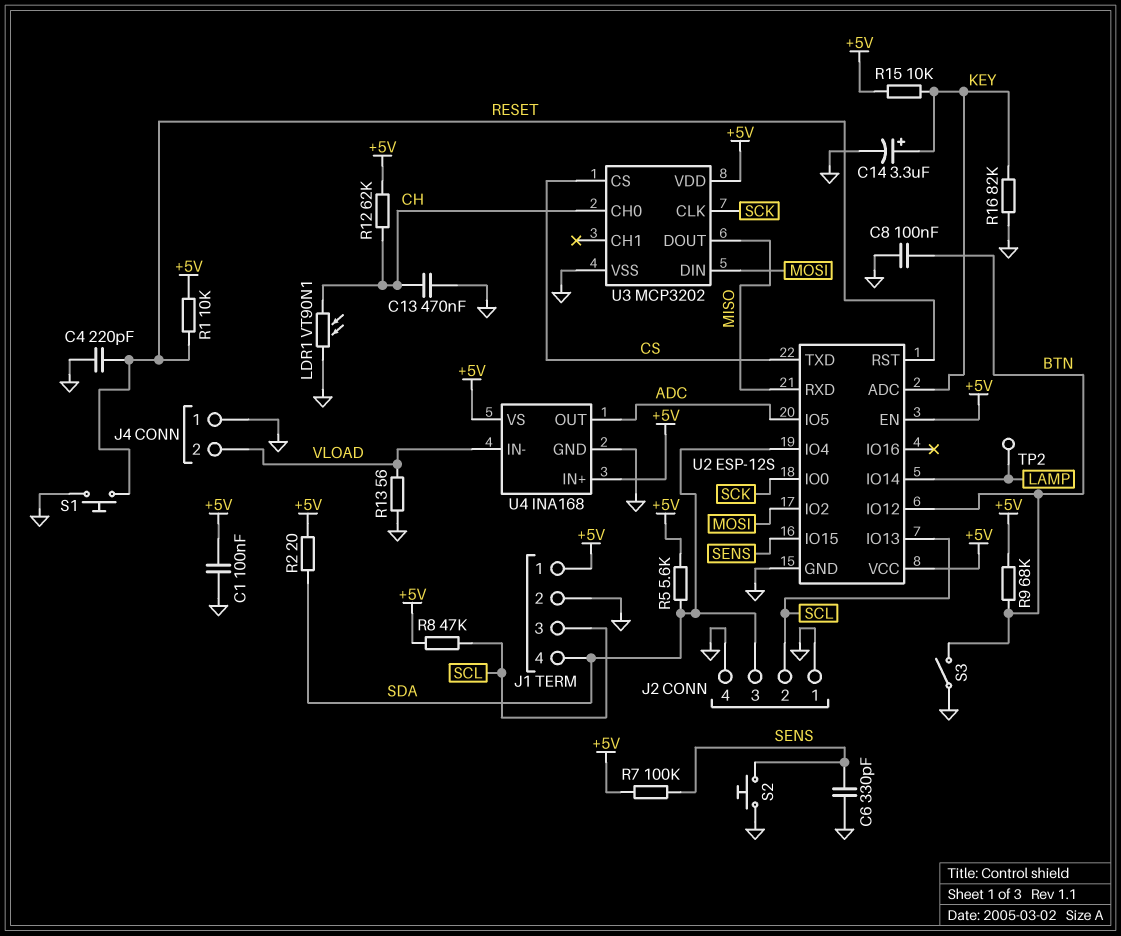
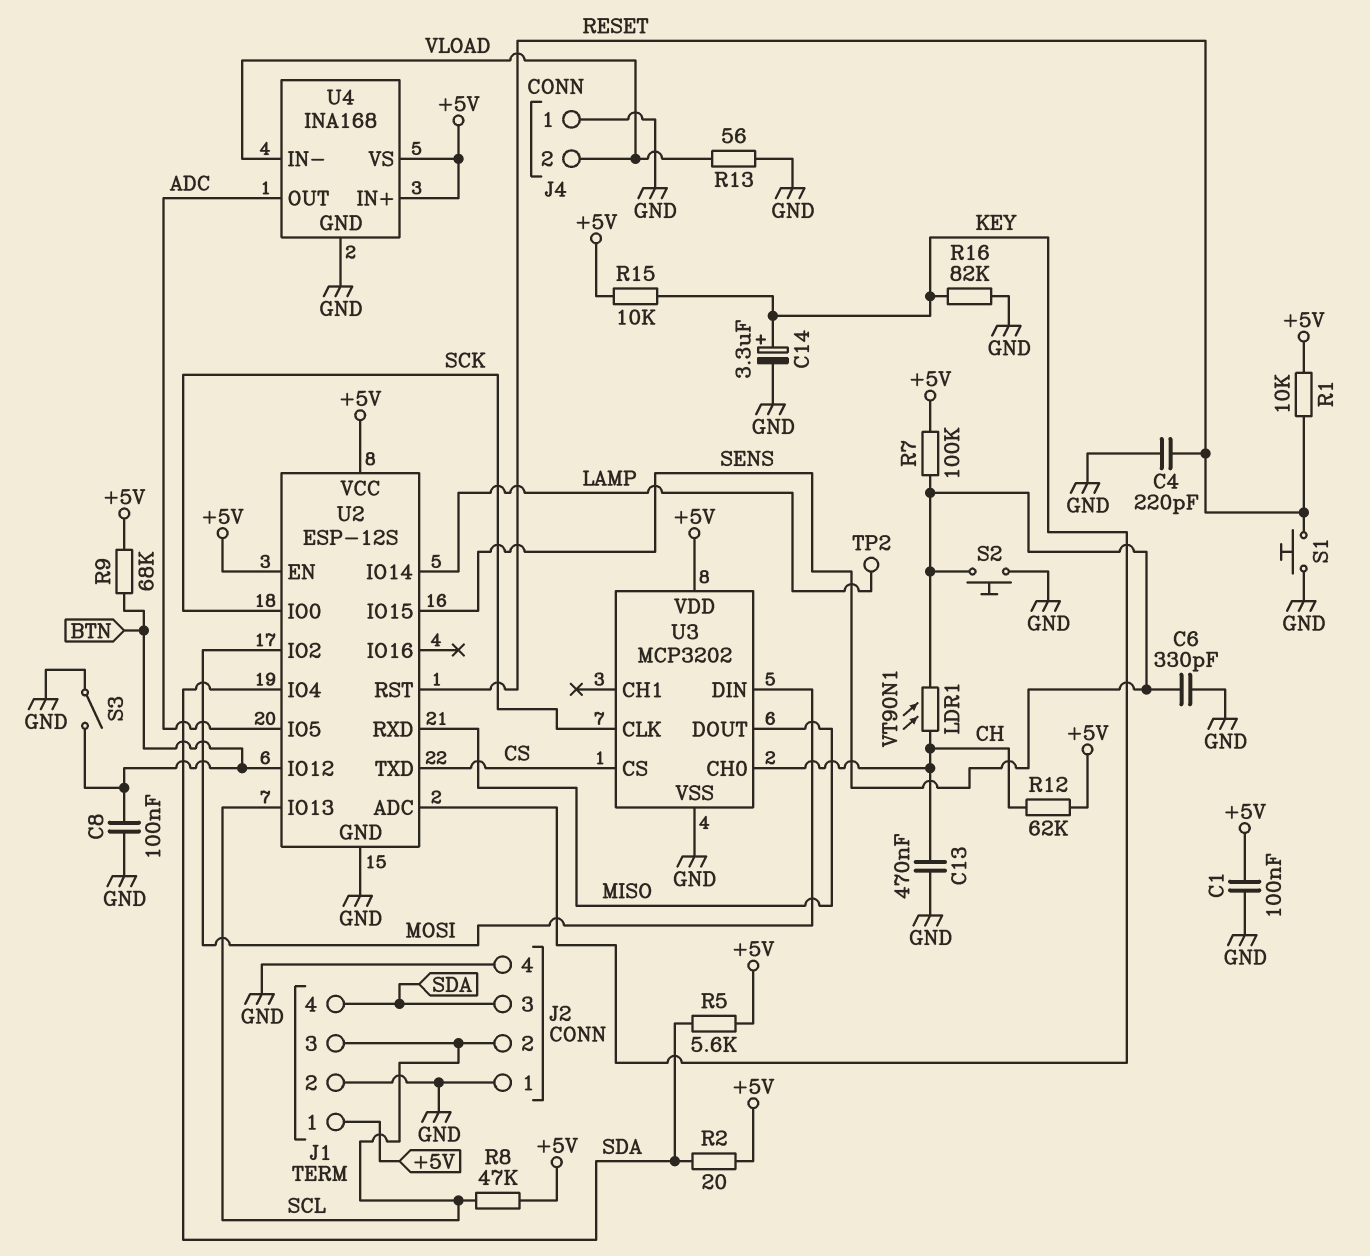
LDR1: VT90N1 (CH, GND) -> VT90N1 (CH, SENS)

